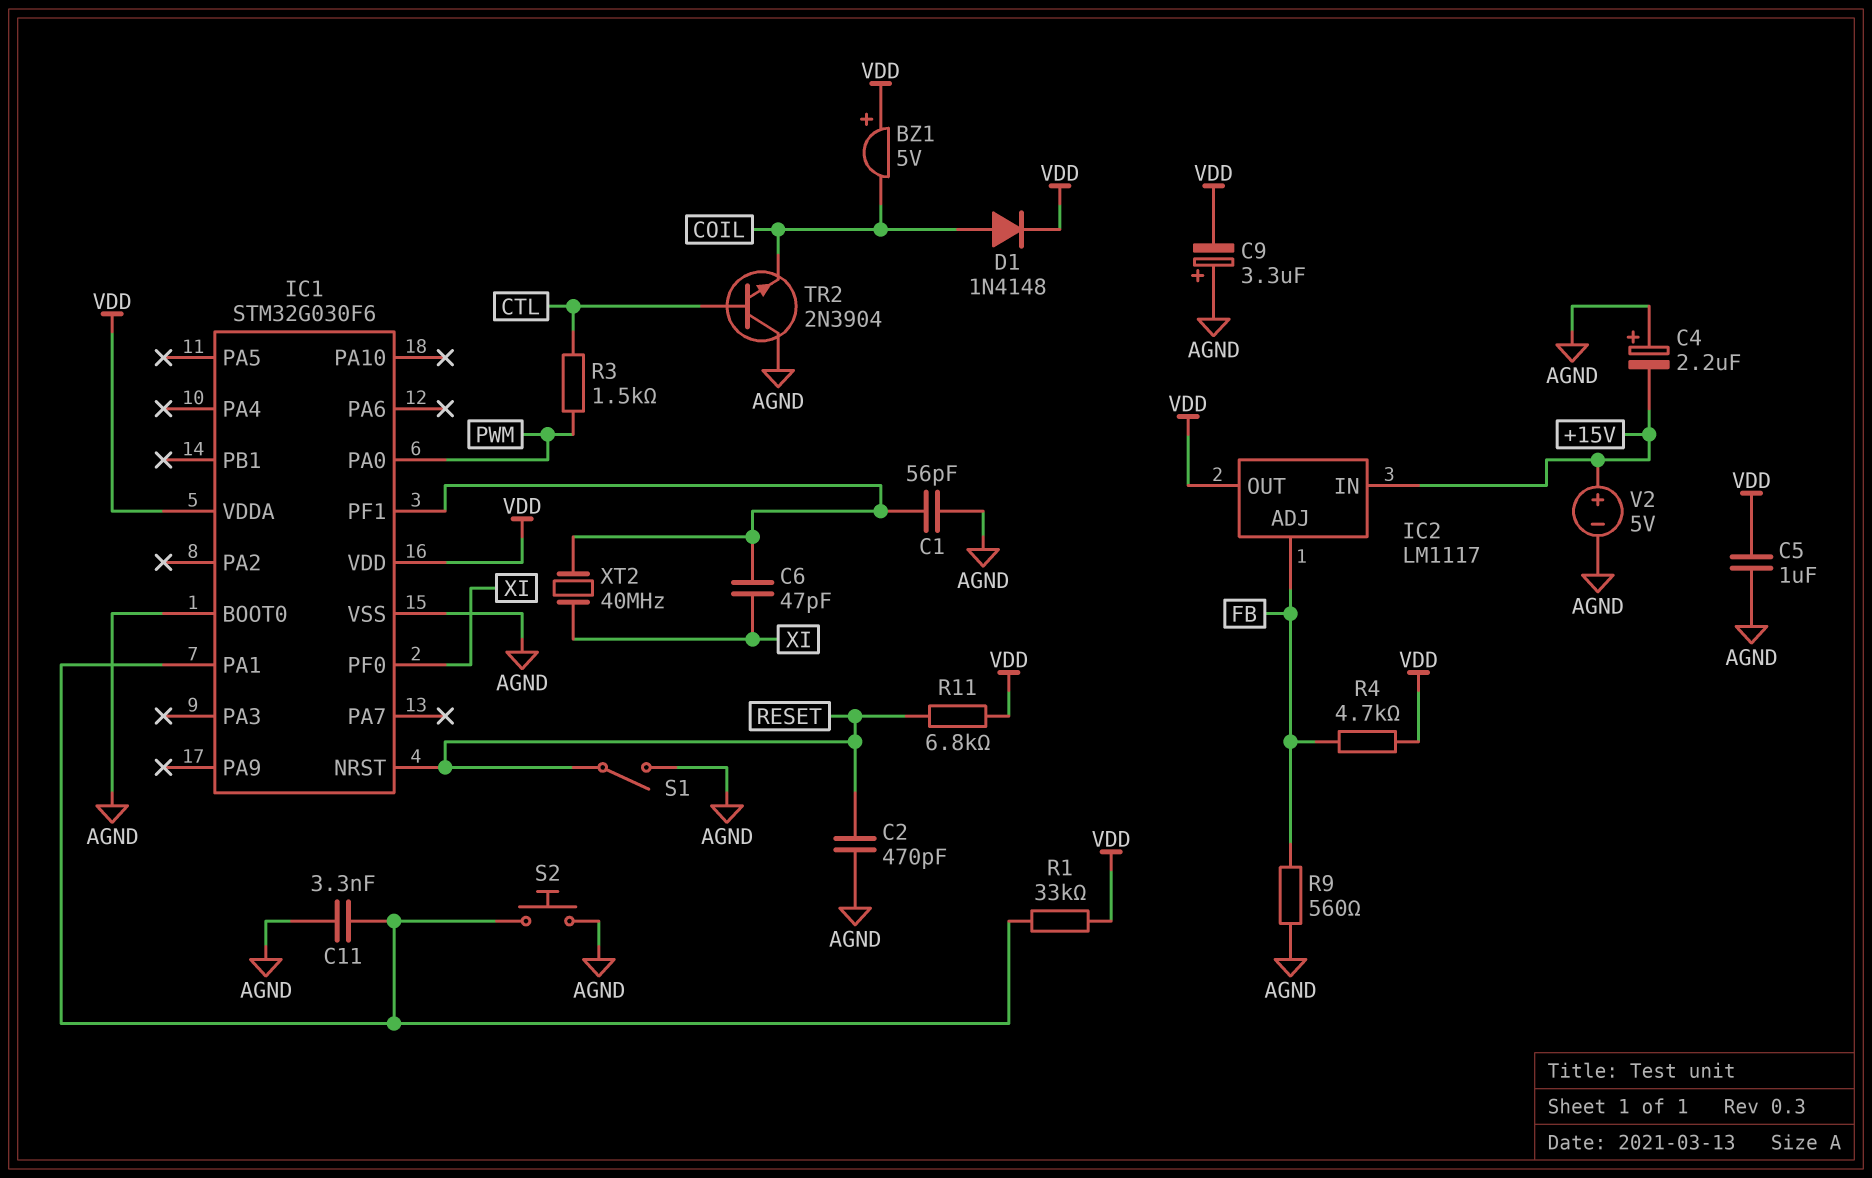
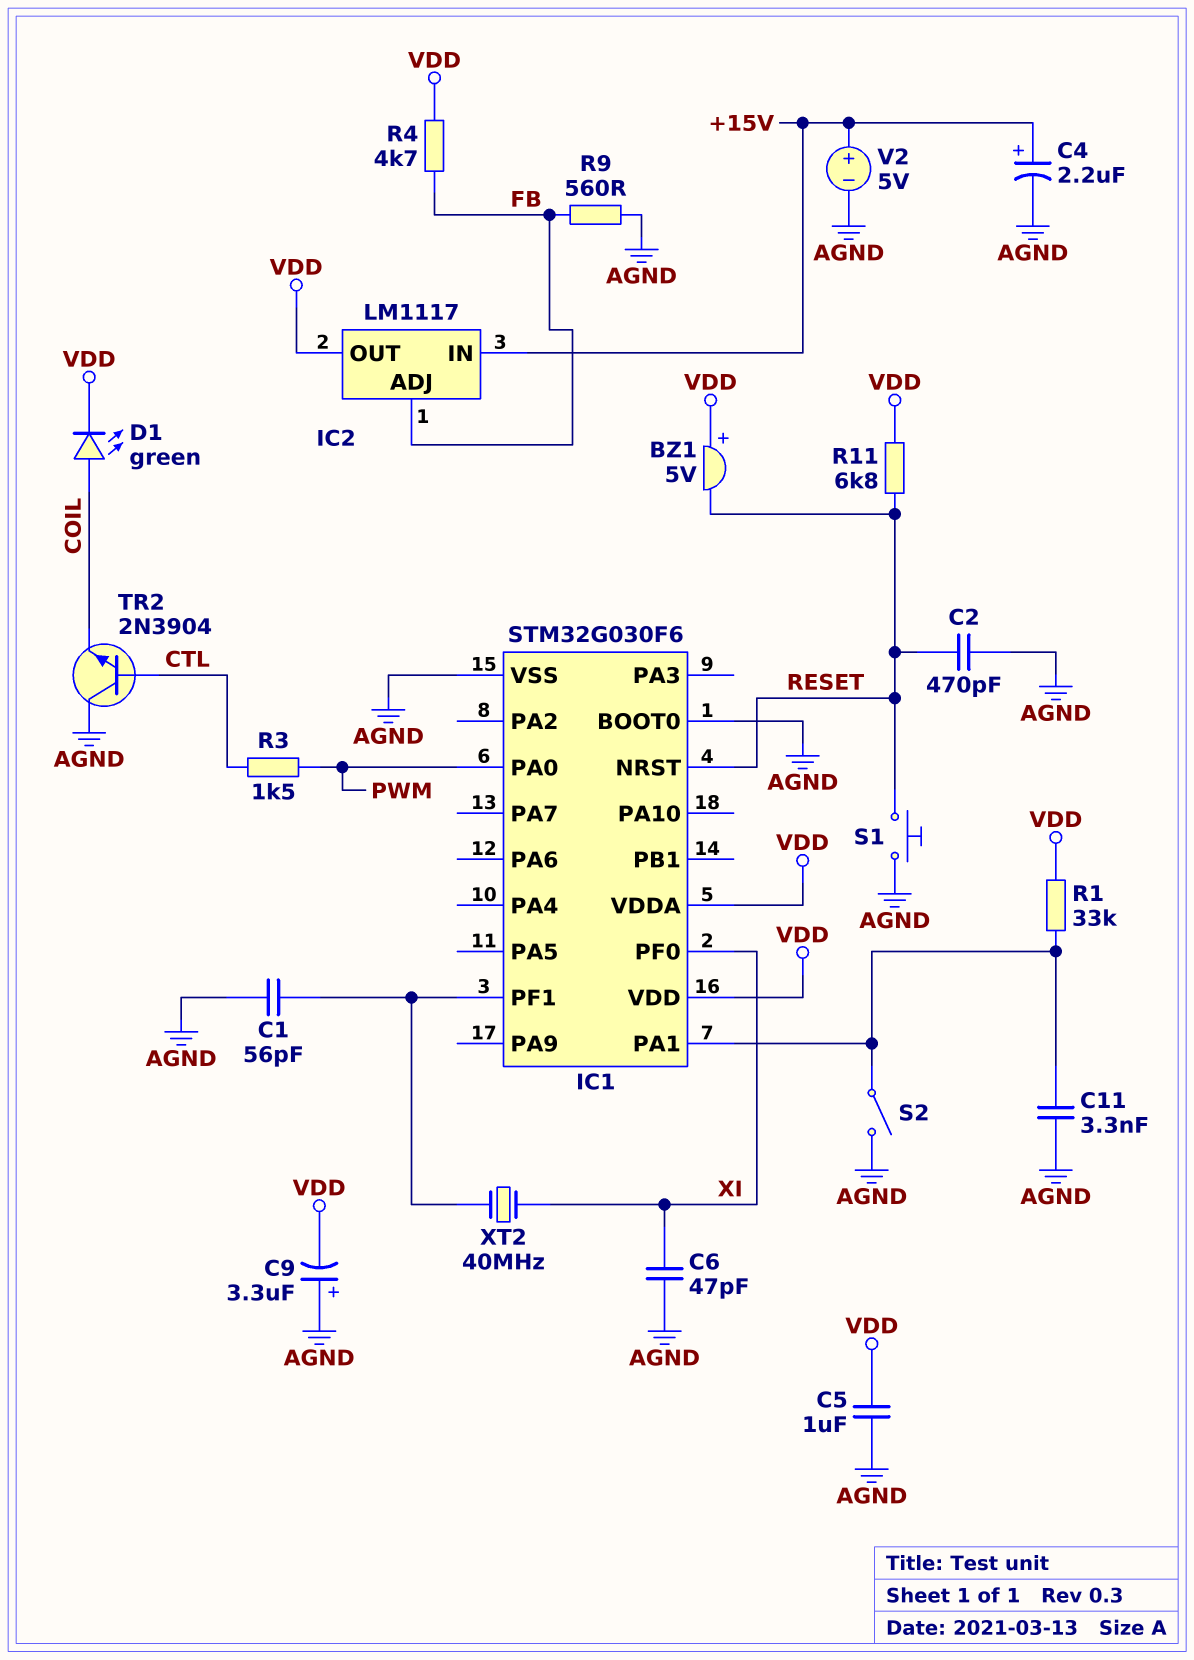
BZ1: buzzer 5V (plus VDD, minus COIL) -> buzzer 5V (plus VDD, minus RESET)
C4: 2.2uF (plus AGND, minus +15V) -> 2.2uF (plus +15V, minus AGND)
C6: 47pF (IC1/PF1, XI) -> 47pF (AGND, XI)
D1: diode 1N4148 (A COIL, K VDD) -> LED green (A COIL, K VDD)
S1: switch (AGND, RESET) -> button (AGND, RESET)
S2: button (AGND, IC1/PA1) -> switch (AGND, IC1/PA1)

